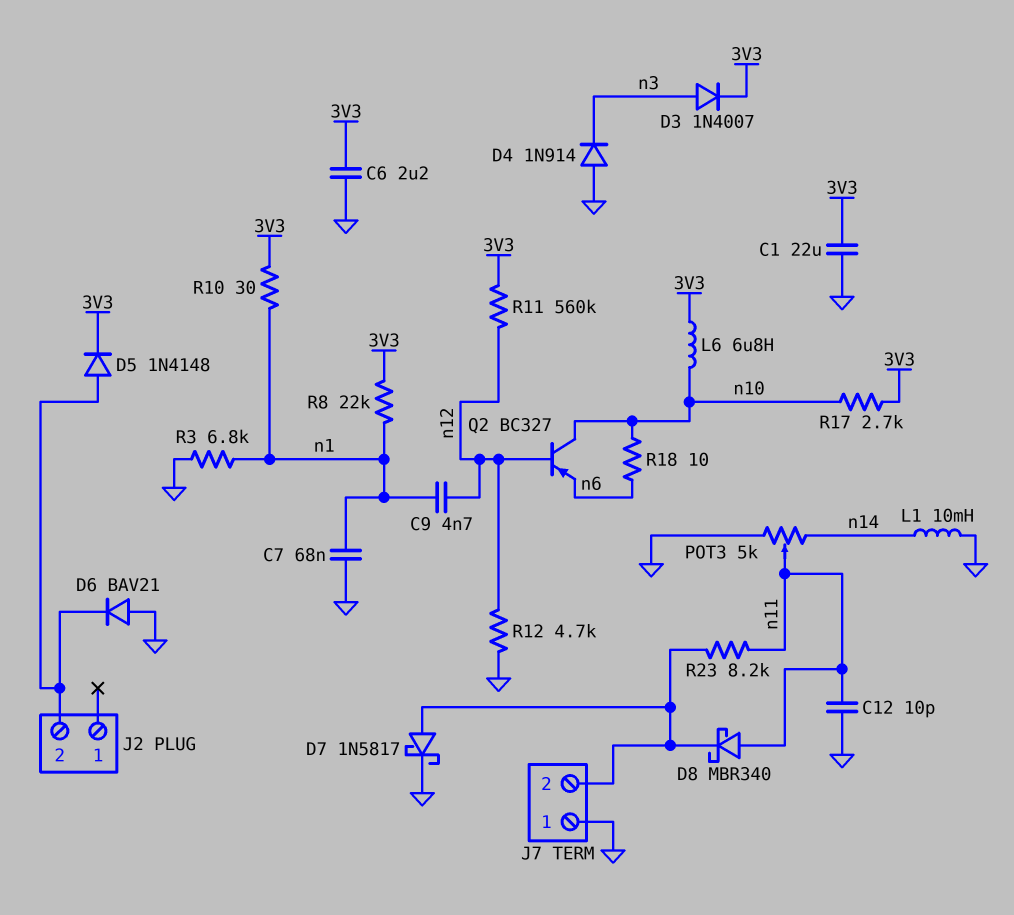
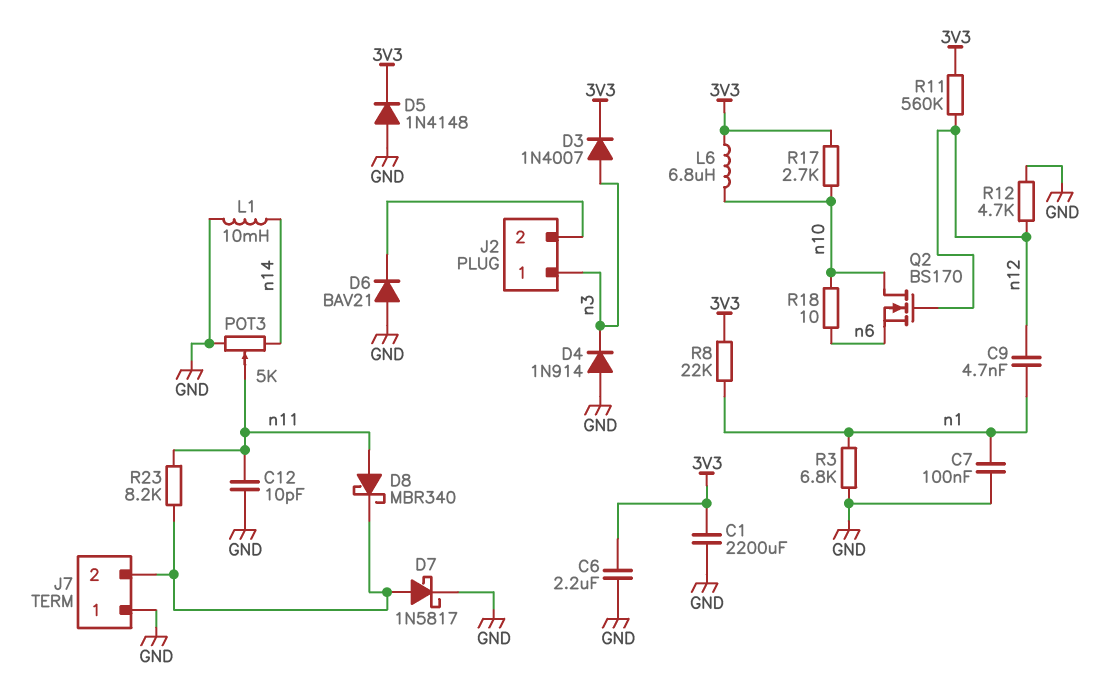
C1: 22uF (3V3, GND) -> 2200uF (3V3, GND)
C7: 68nF (GND, n1) -> 100nF (GND, n1)
D5: diode 1N4148 (A J2/2, K 3V3) -> diode 1N4148 (A GND, K 3V3)
J2 pin 1: none -> n3
Q2: PNP BC327 (B n12, C n10, E n6) -> NMOS BS170 (G n12, D n10, S n6)
R10: 30 (3V3, n1) -> none

